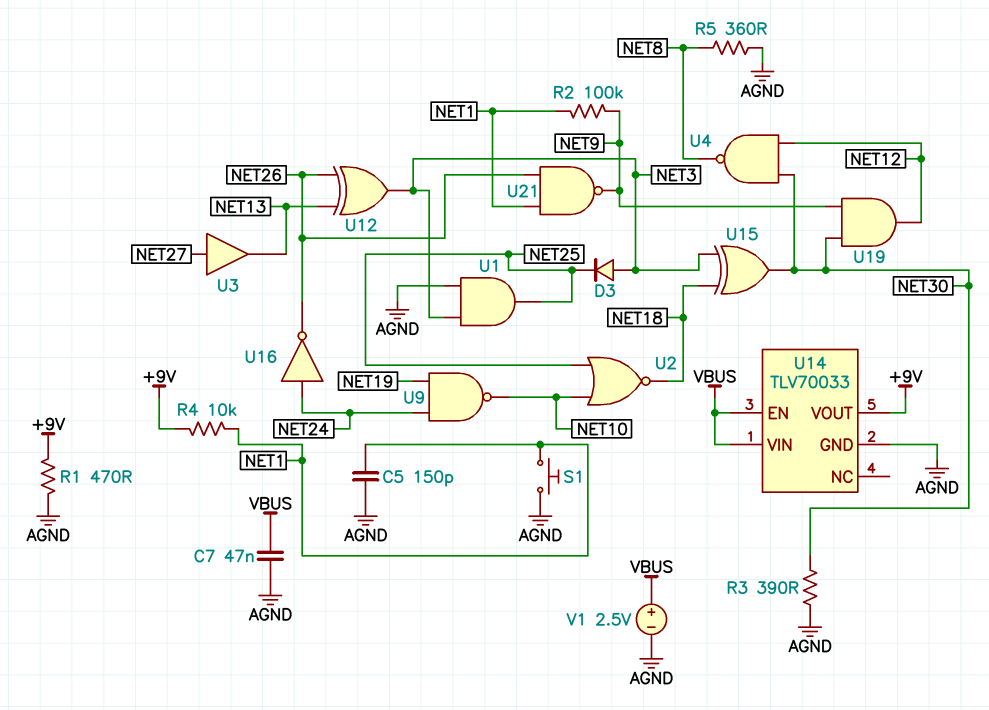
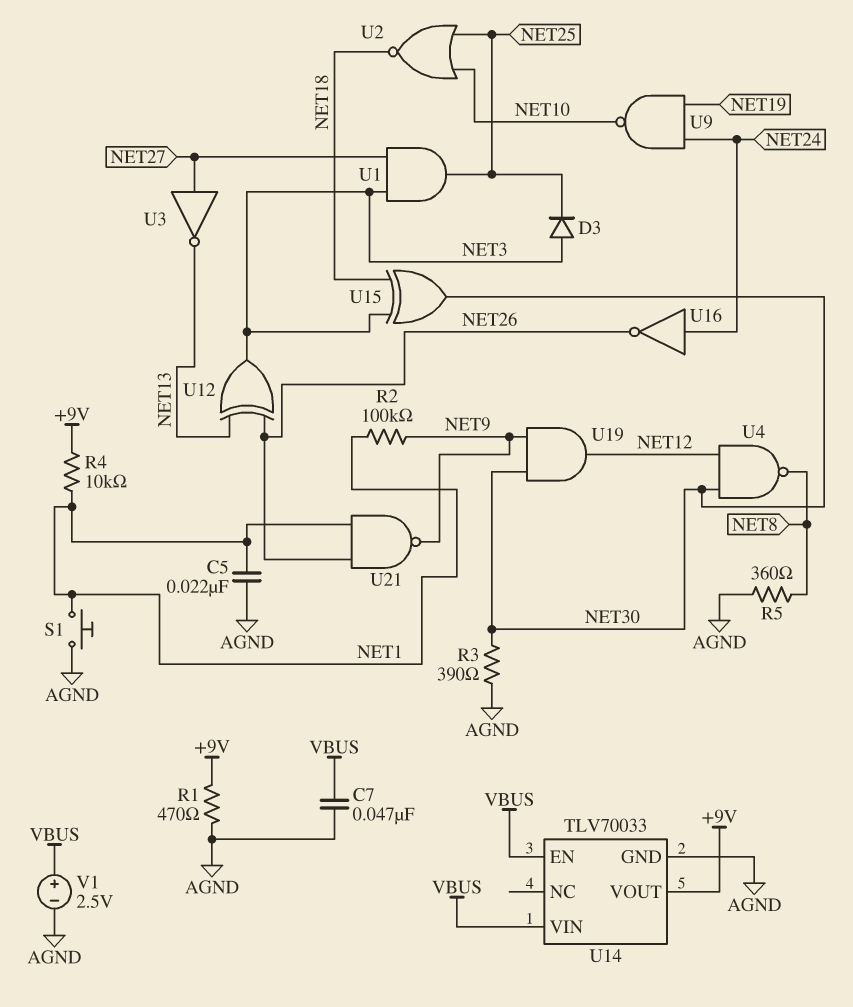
C5: 150pF (AGND, NET1) -> 22nF (AGND, NET1)
U1: AND (in AGND, in NET3, out NET25) -> AND (in NET3, in NET27, out NET25)
U3: buffer (in NET27, out NET13) -> NOT (in NET27, out NET13)

